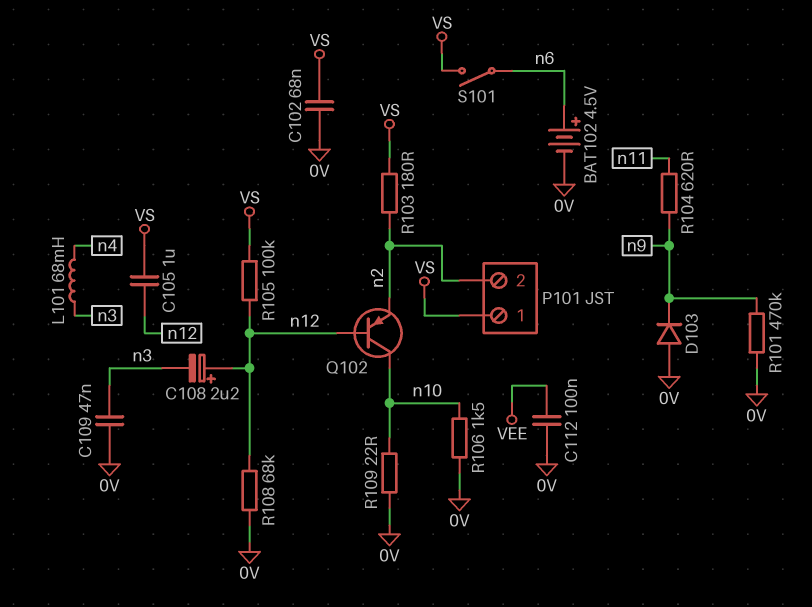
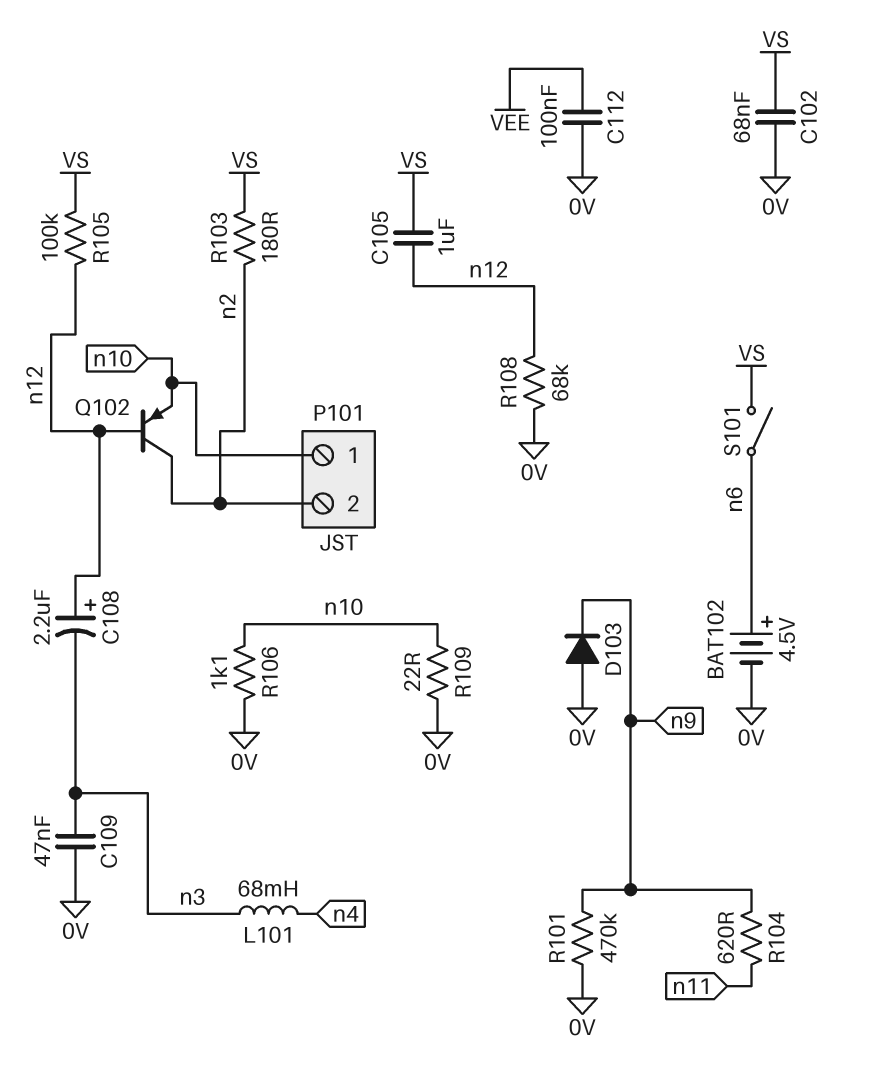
P101 pin 1: VS -> n10
Q102: PNP (B n12, C n10, E n2) -> PNP (B n12, C n2, E n10)
R106: 1.5k (0V, n10) -> 1.1k (0V, n10)

